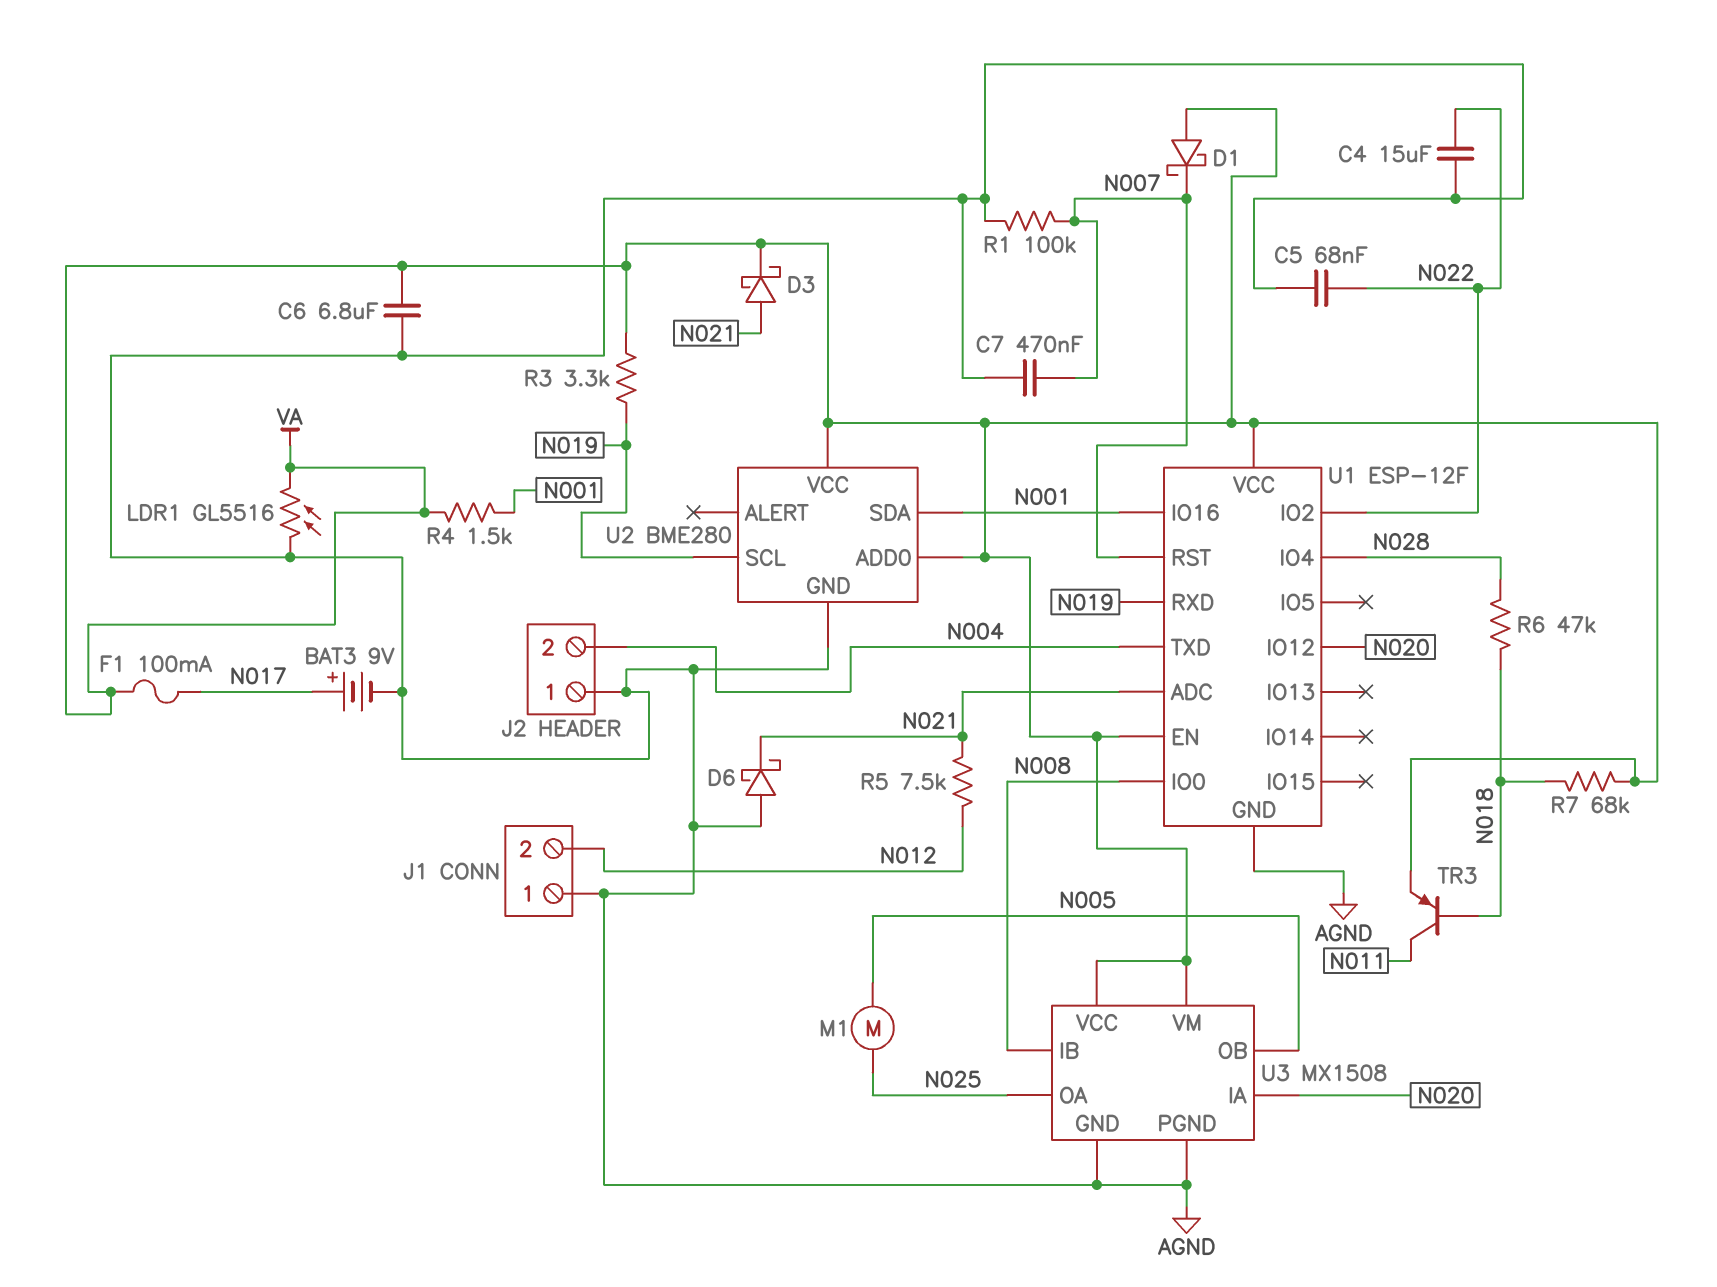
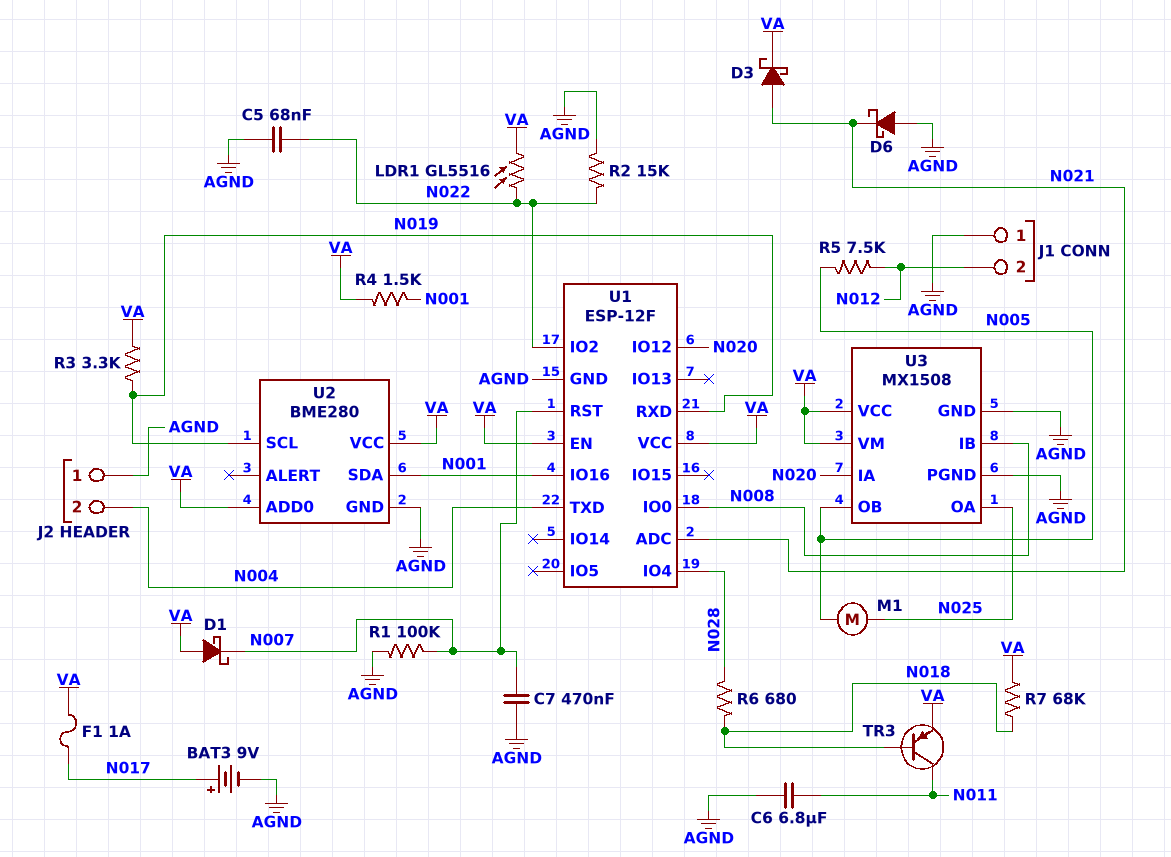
C4: 15uF (AGND, N022) -> none
C6: 6.8uF (AGND, VA) -> 6.8uF (AGND, N011)
F1: 100mA (N017, VA) -> 1A (N017, VA)
LDR1: GL5516 (AGND, VA) -> GL5516 (N022, VA)
R2: none -> 15k (AGND, N022)
R5: 7.5k (N012, N021) -> 7.5k (N005, N012)
R6: 47k (N018, N028) -> 680 (N018, N028)

